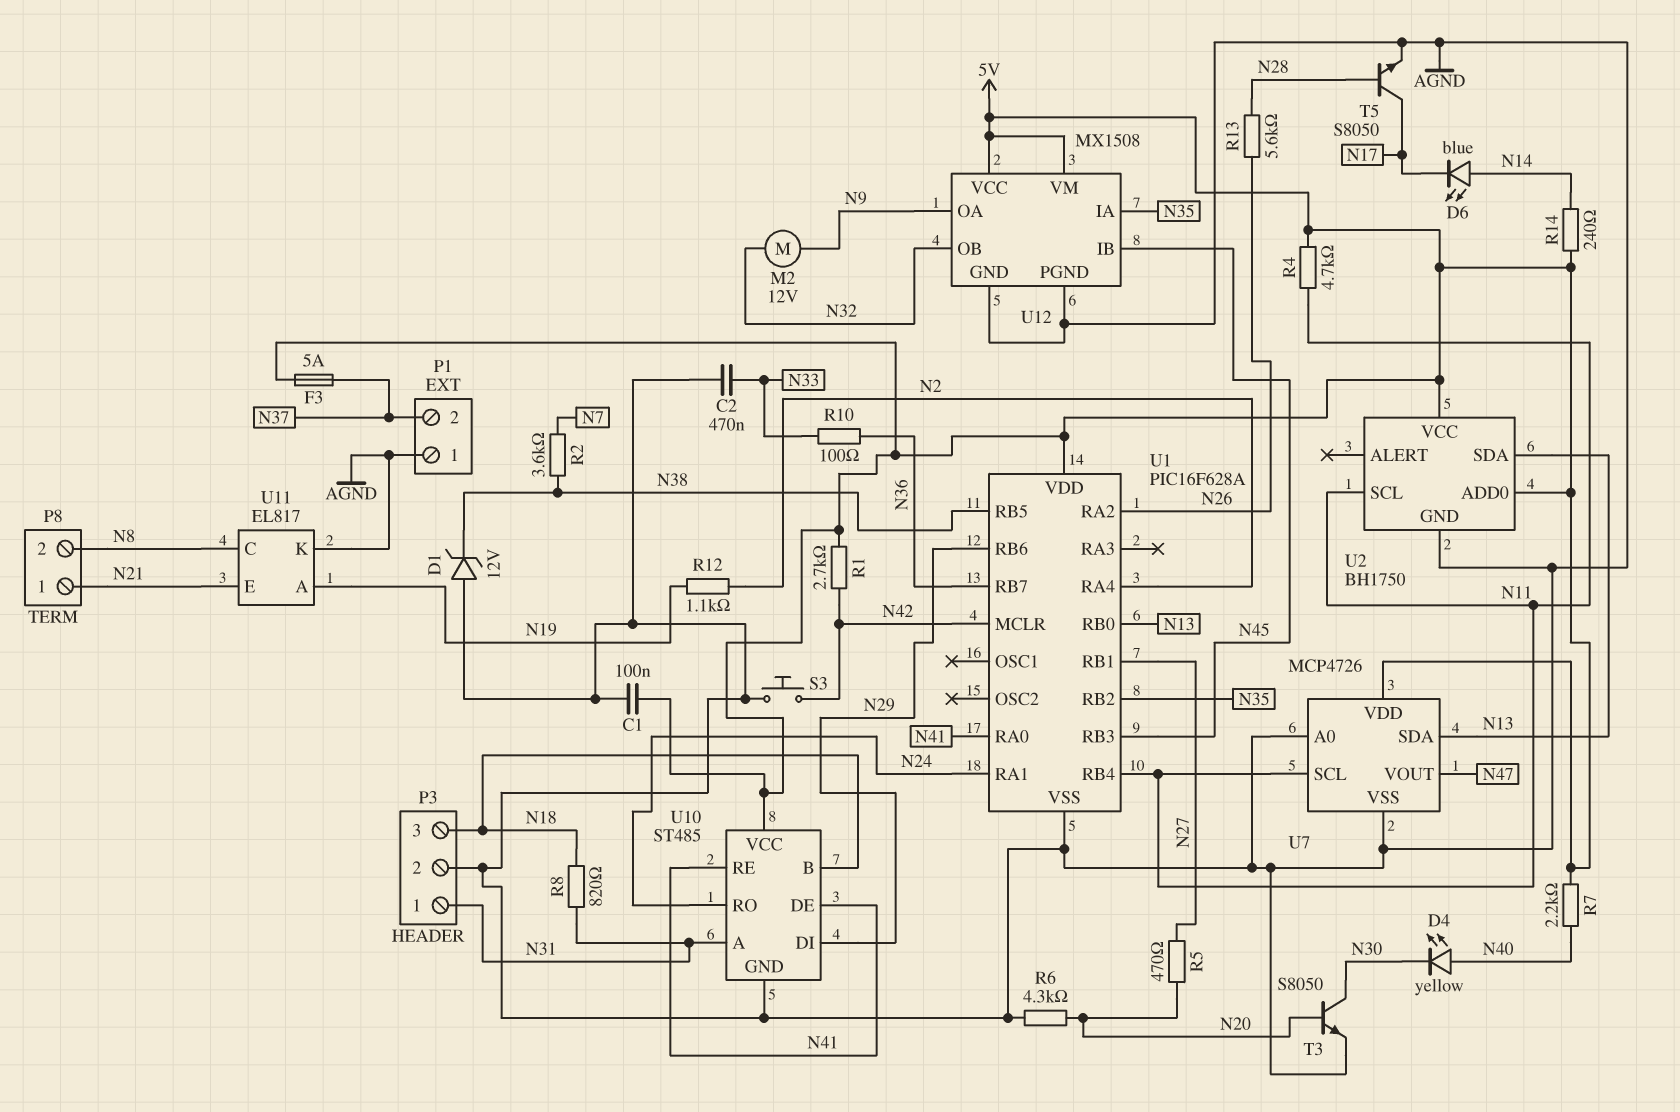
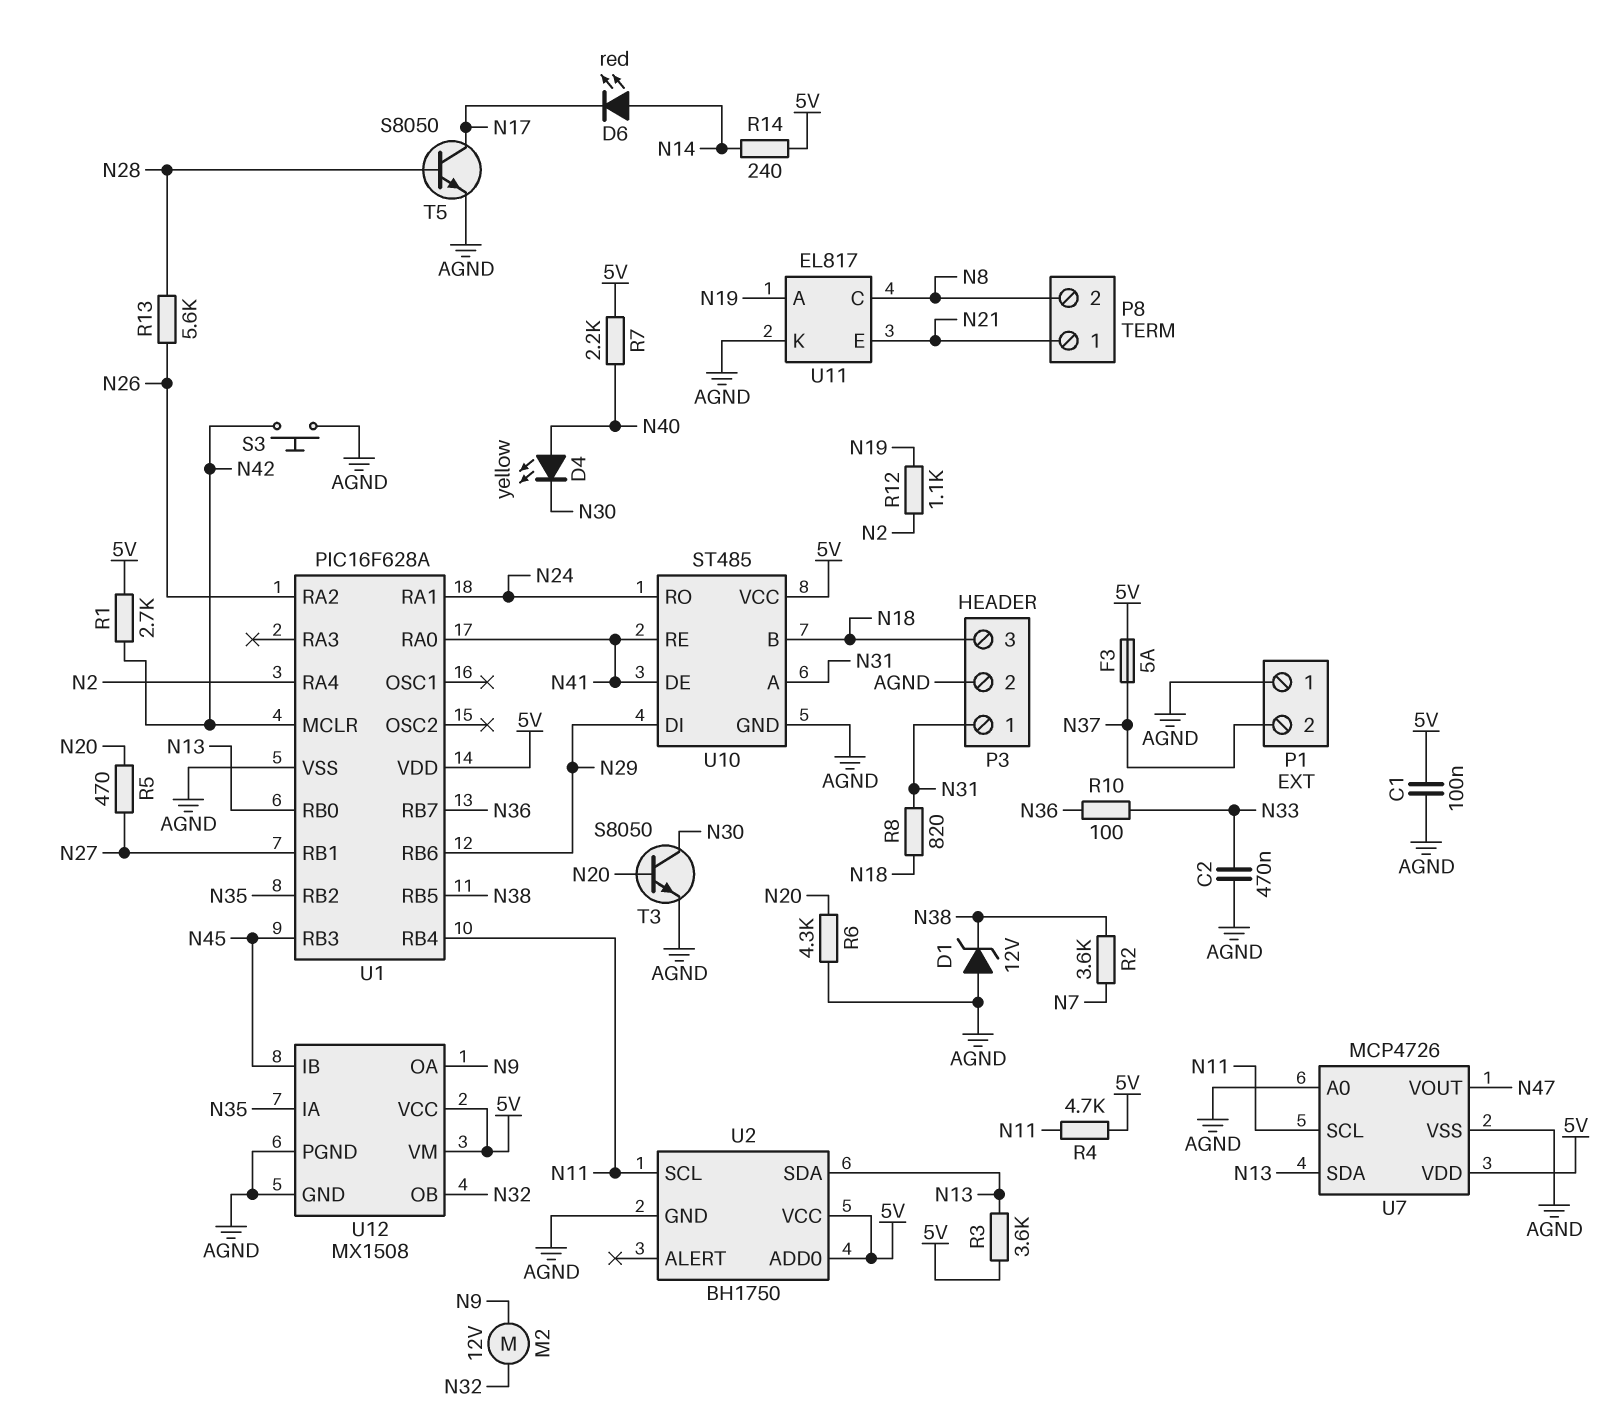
D6: LED blue (A N14, K N17) -> LED red (A N14, K N17)
R3: none -> 3.6k (5V, N13)

